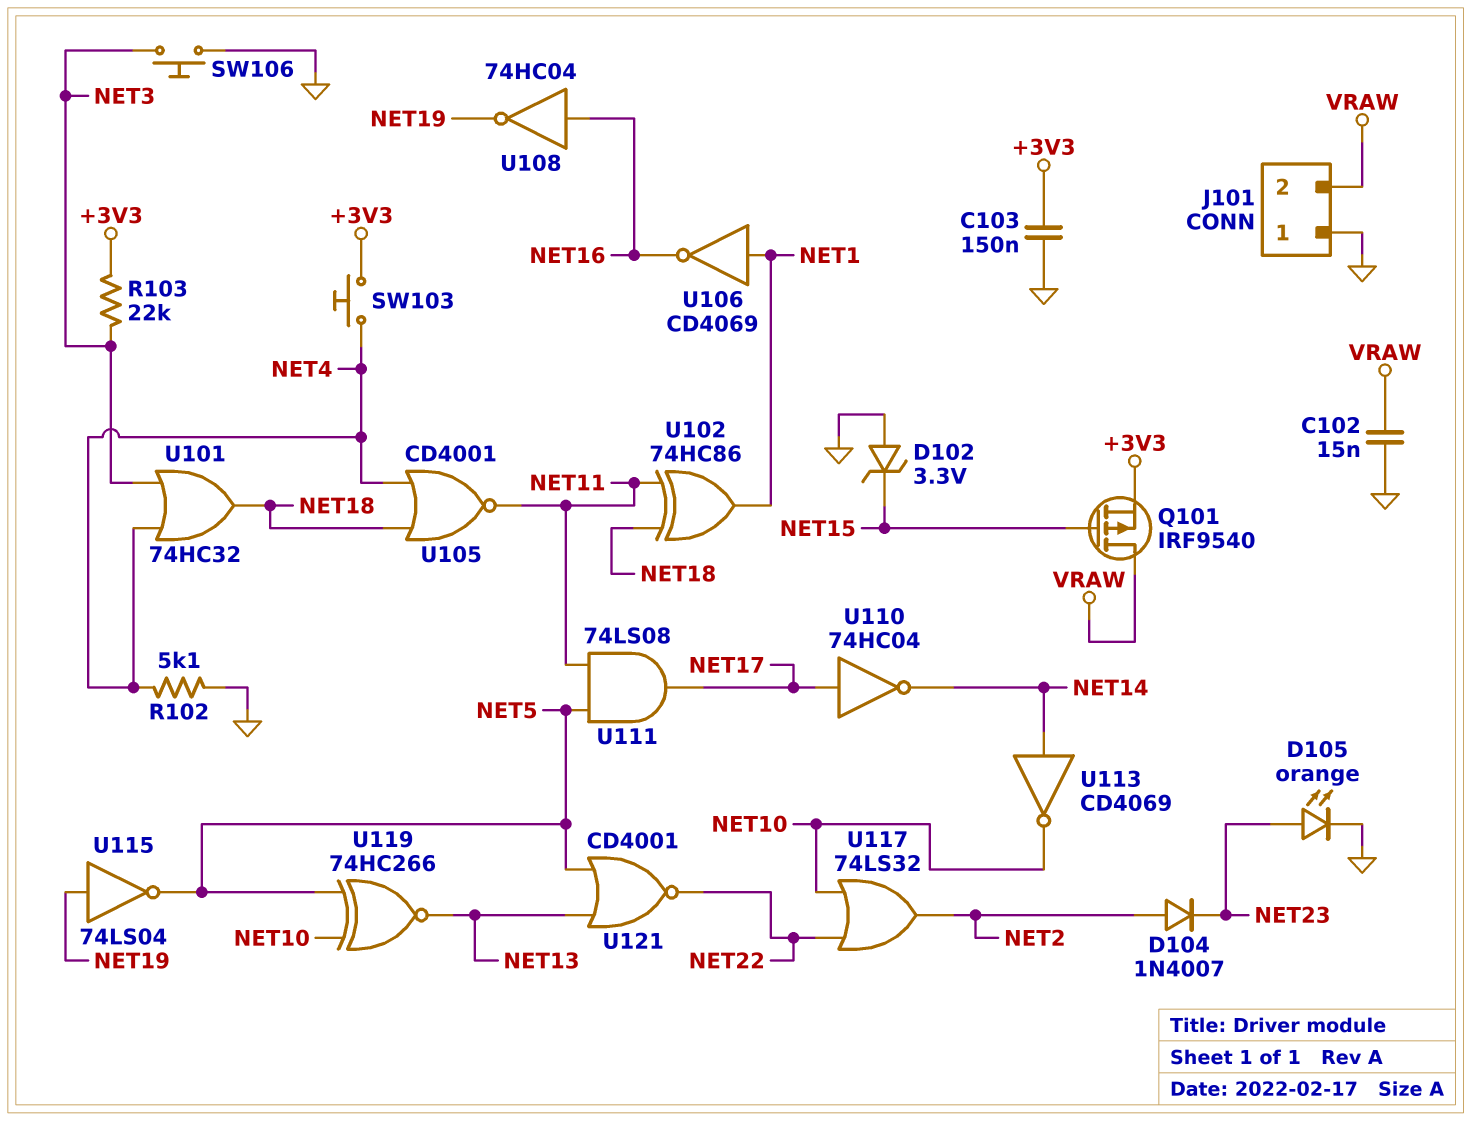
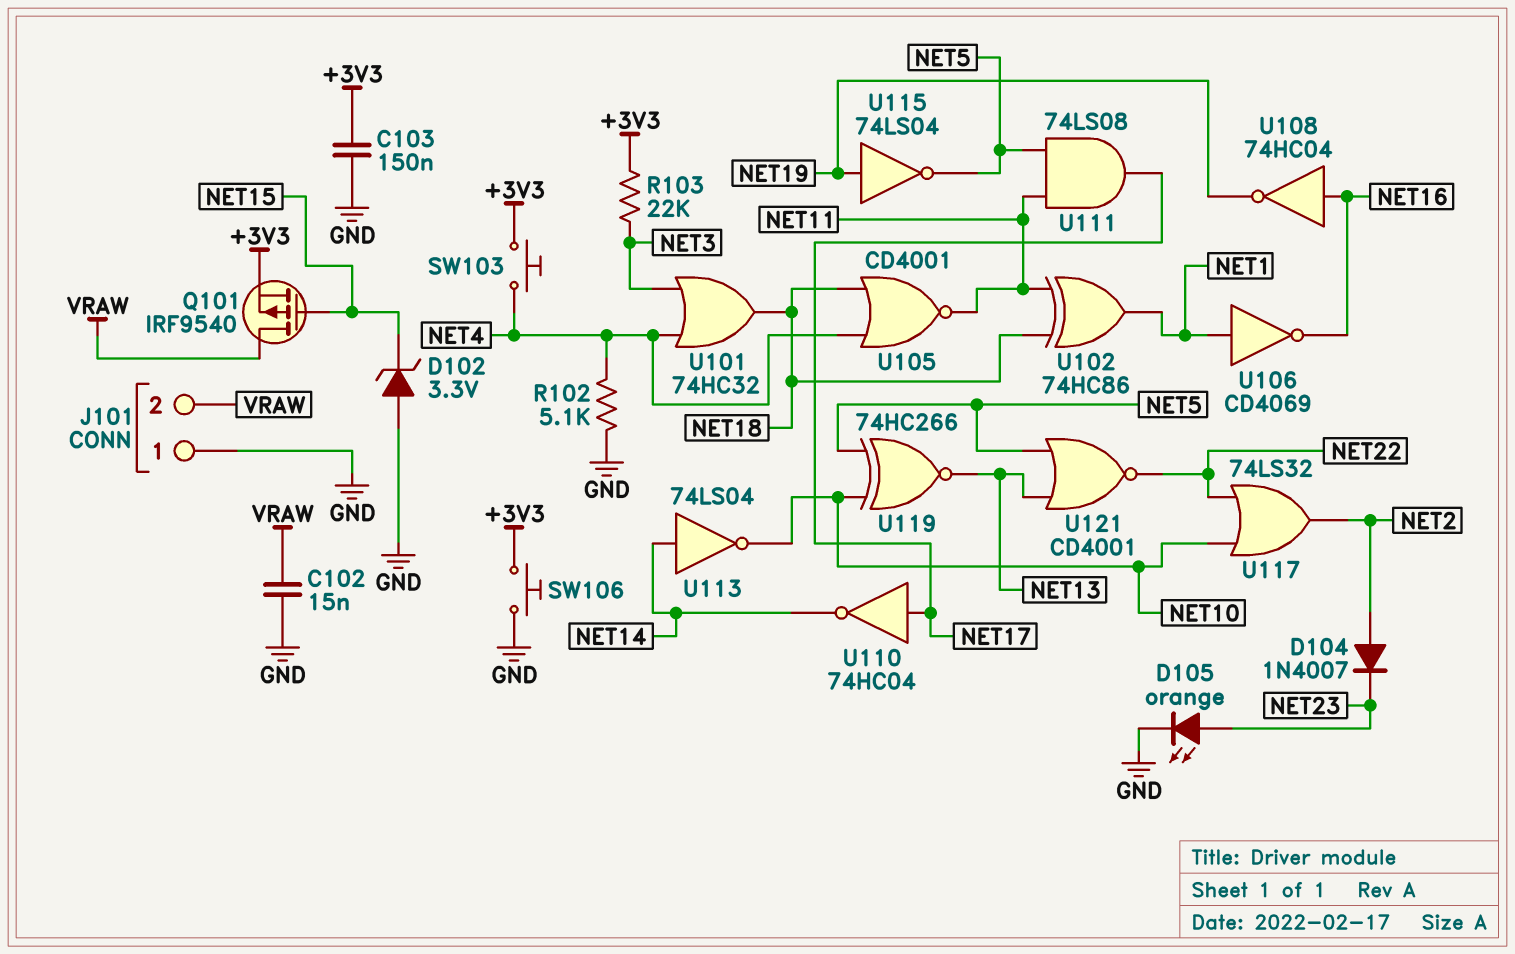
SW106: button (GND, NET3) -> button (+3V3, GND)
U113: NOT CD4069 (in NET14, out NET10) -> NOT 74LS04 (in NET14, out NET10)

